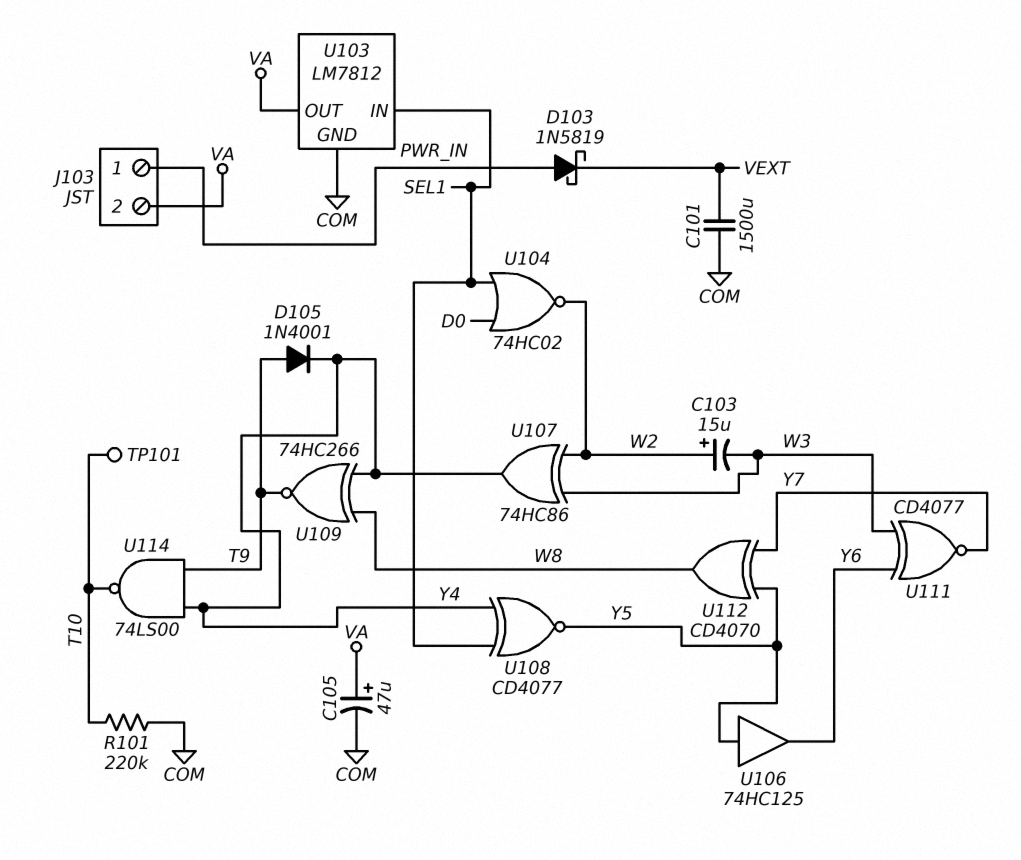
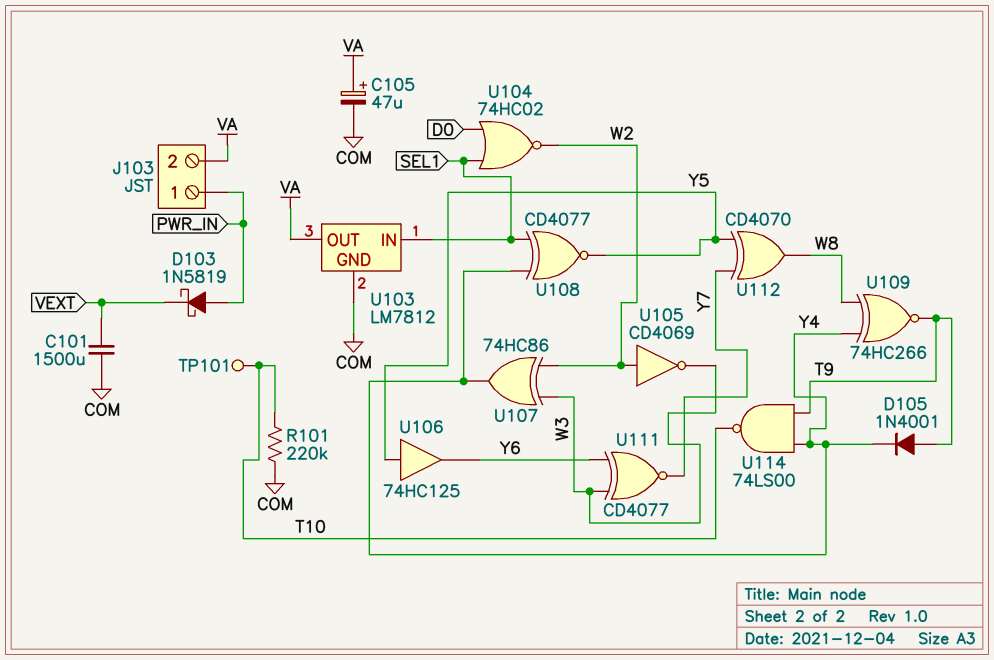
C103: 15uF (plus W2, minus W3) -> none
U105: none -> NOT CD4069 (in W2, out W3)

